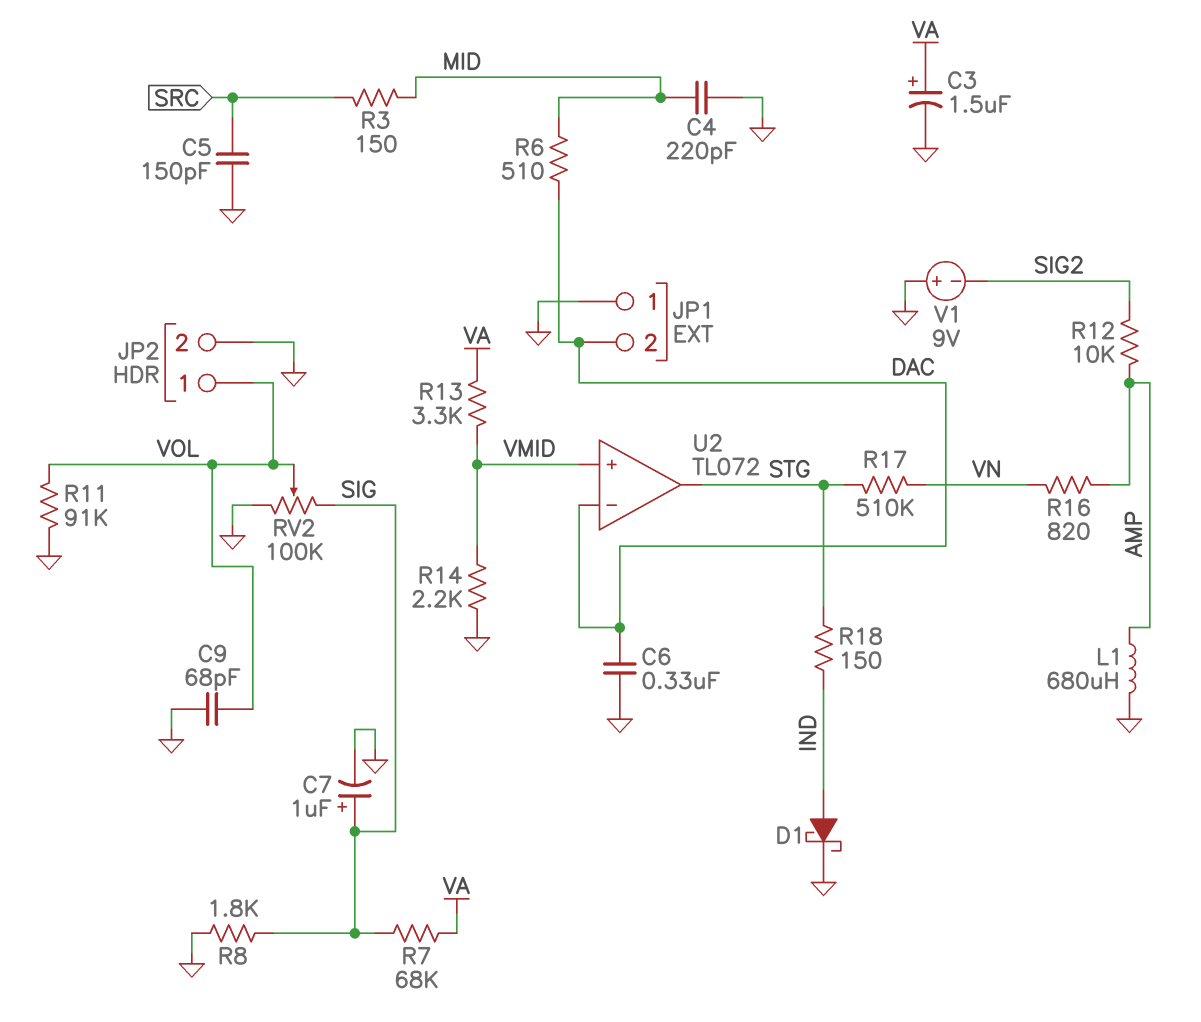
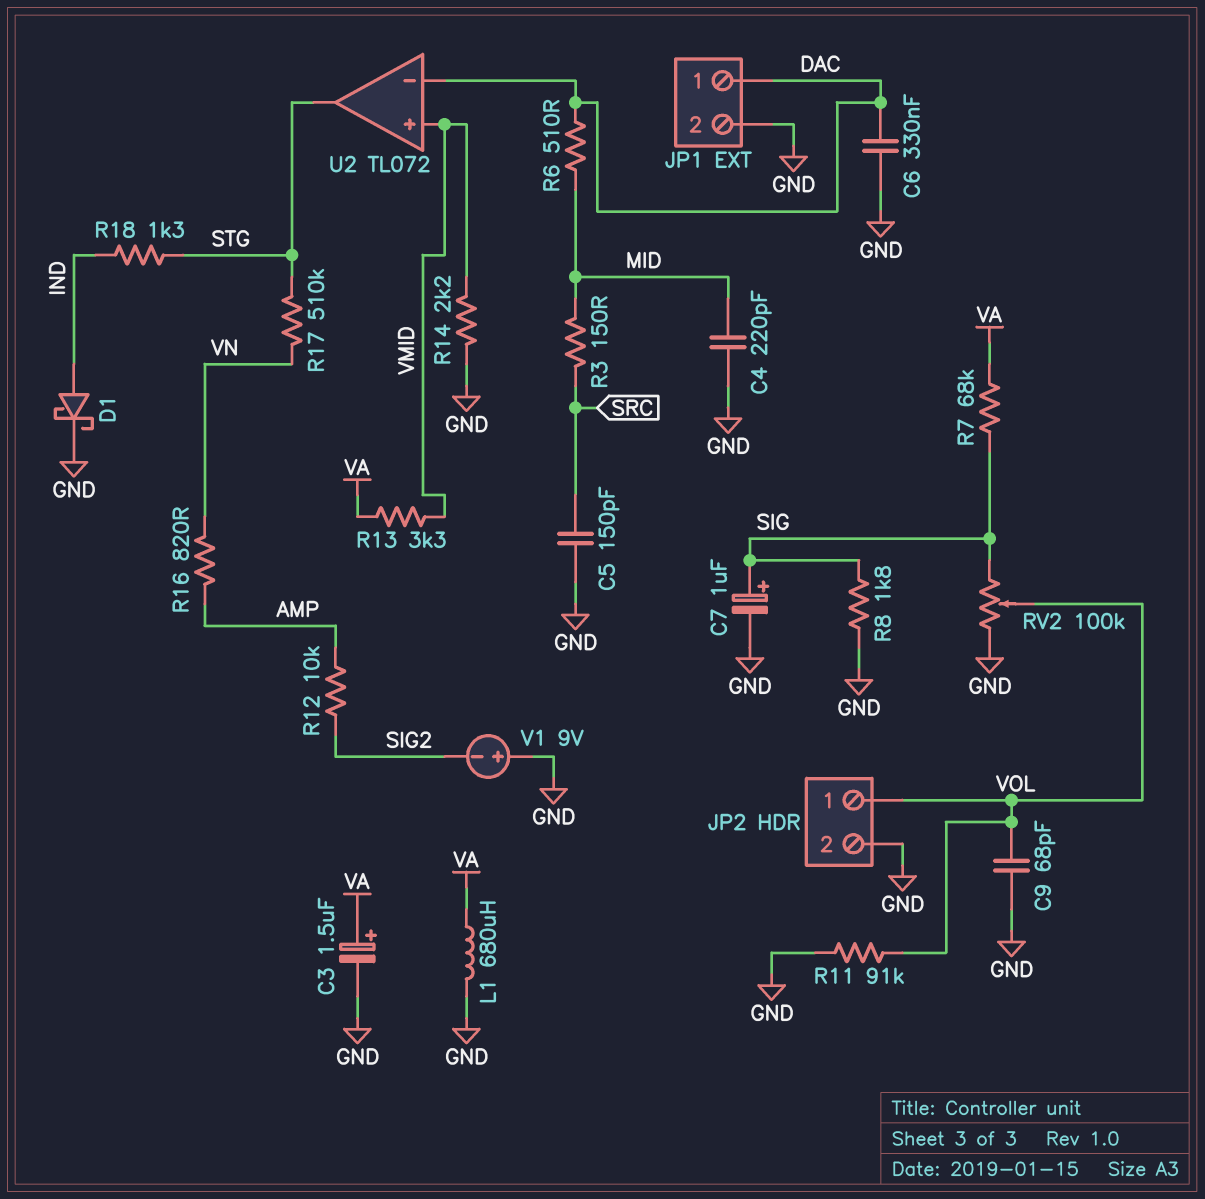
JP1 pin 1: GND -> DAC
JP1 pin 2: DAC -> GND
L1: 680uH (AMP, GND) -> 680uH (GND, VA)
R18: 150 (IND, STG) -> 1.3k (IND, STG)

